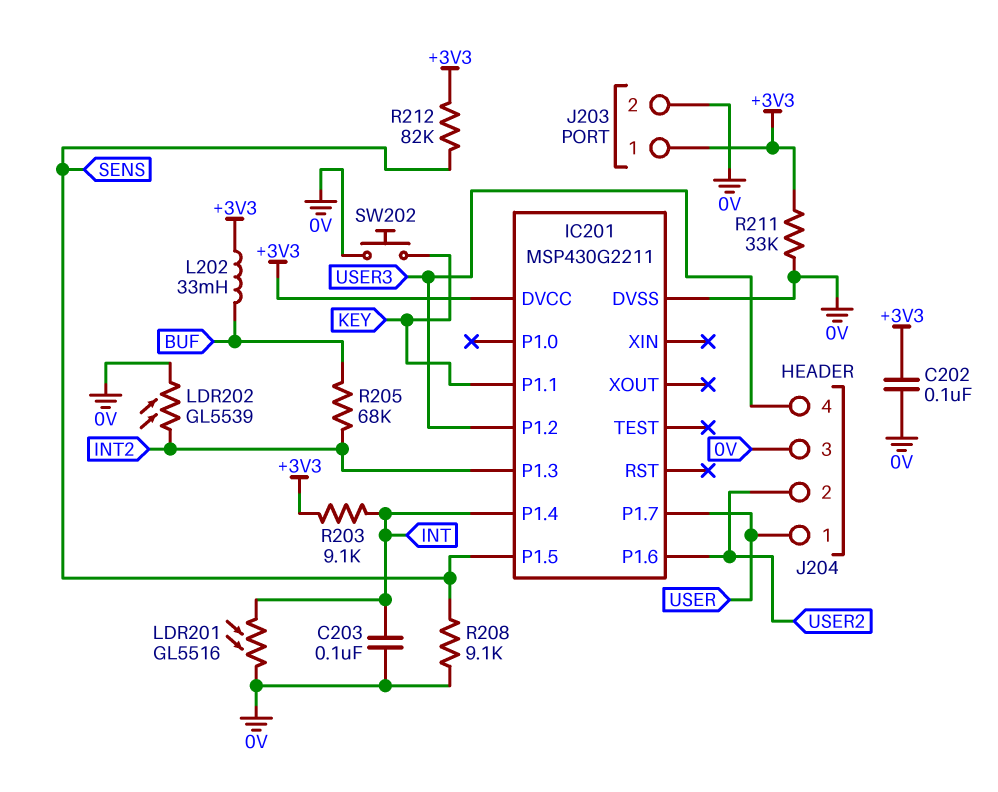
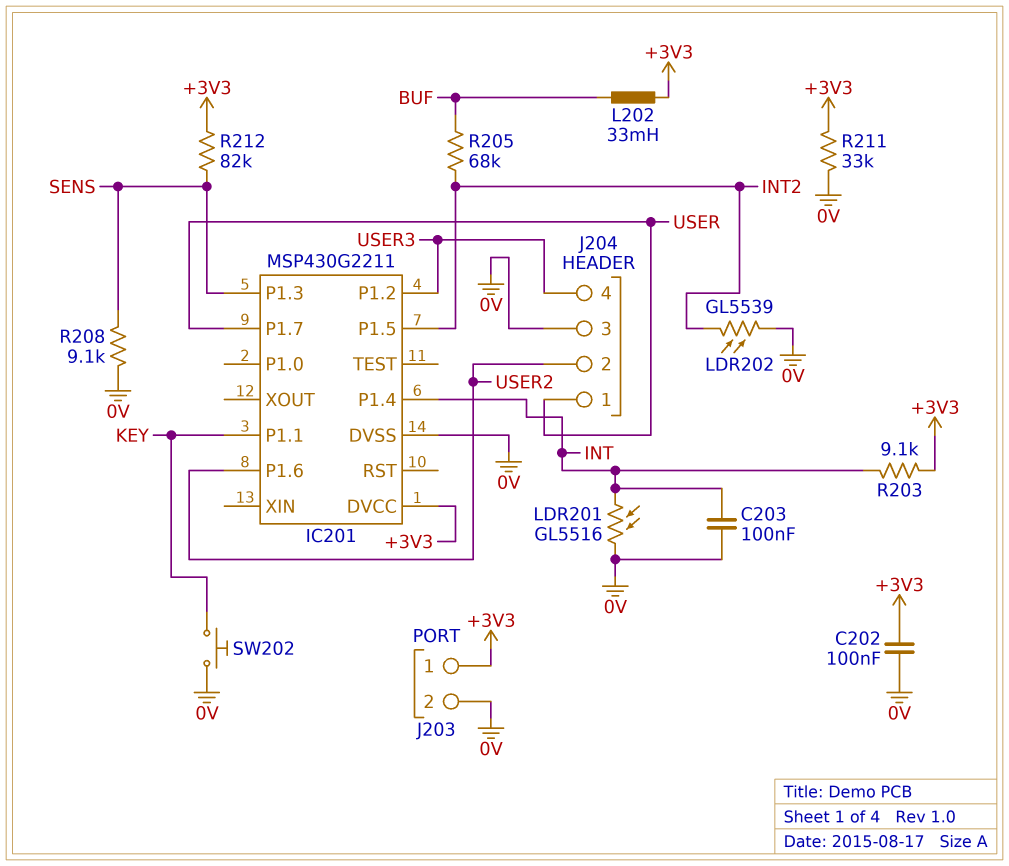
IC201 pin P1.3: INT2 -> SENS
IC201 pin P1.5: SENS -> INT2

